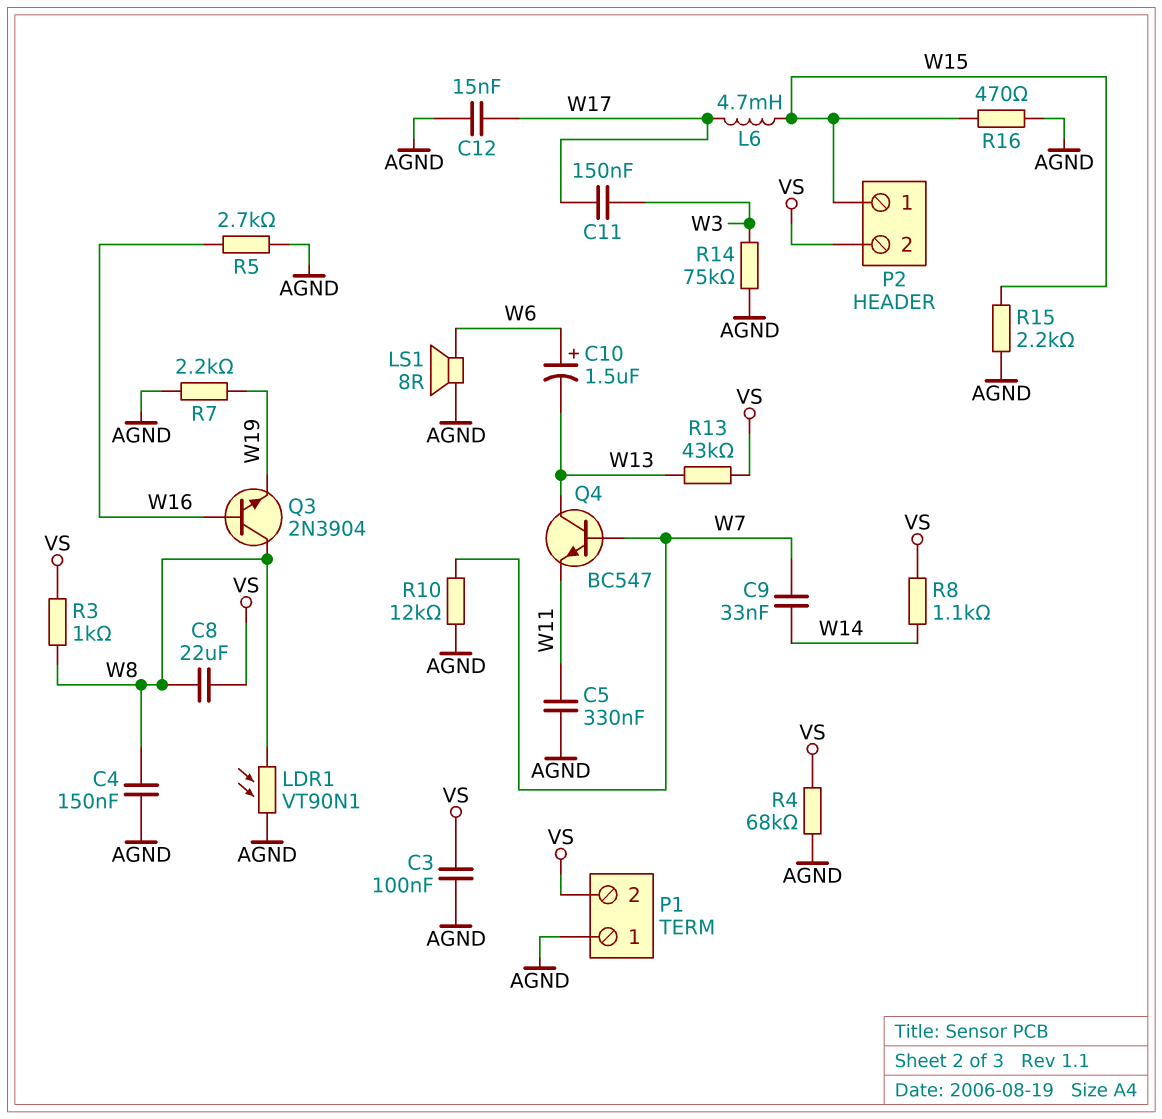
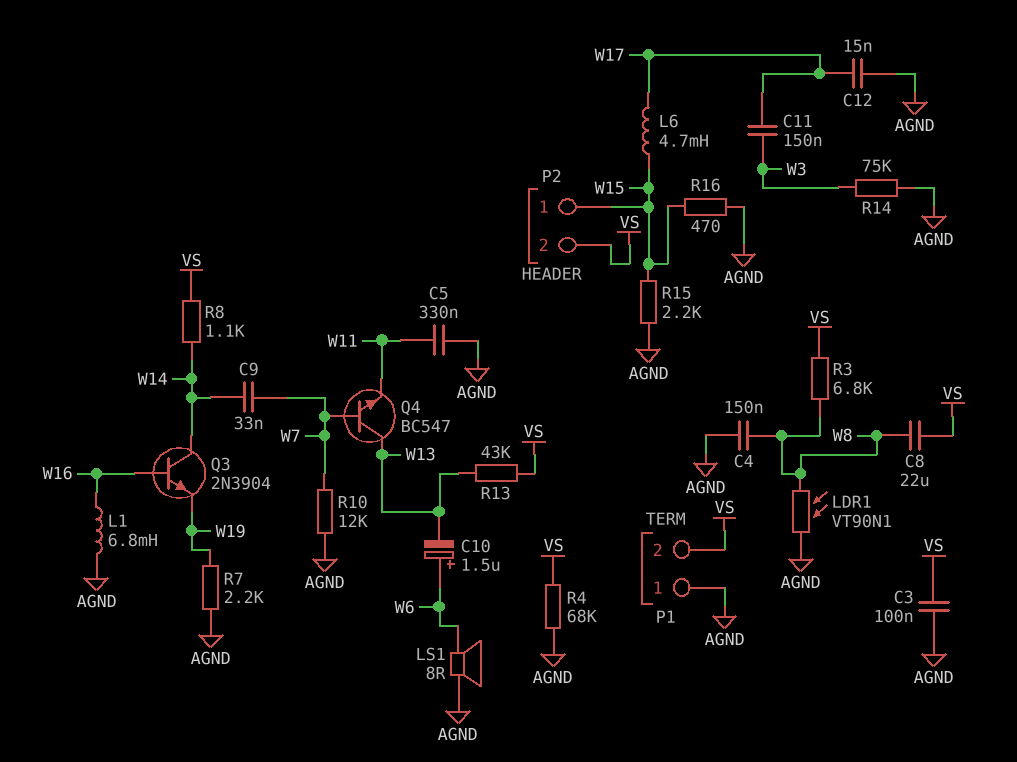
L1: none -> 6.8mH (AGND, W16)
Q3: NPN 2N3904 (B W16, C W8, E W19) -> NPN 2N3904 (B W16, C W14, E W19)
R3: 1k (VS, W8) -> 6.8k (VS, W8)
R5: 2.7k (AGND, W16) -> none

